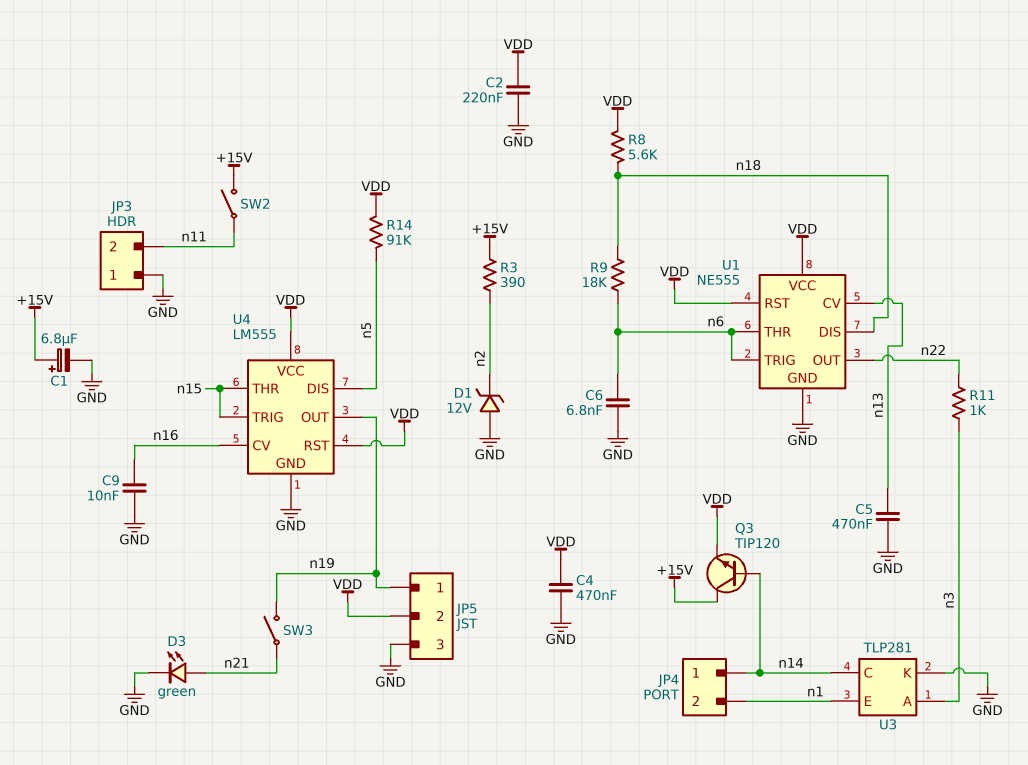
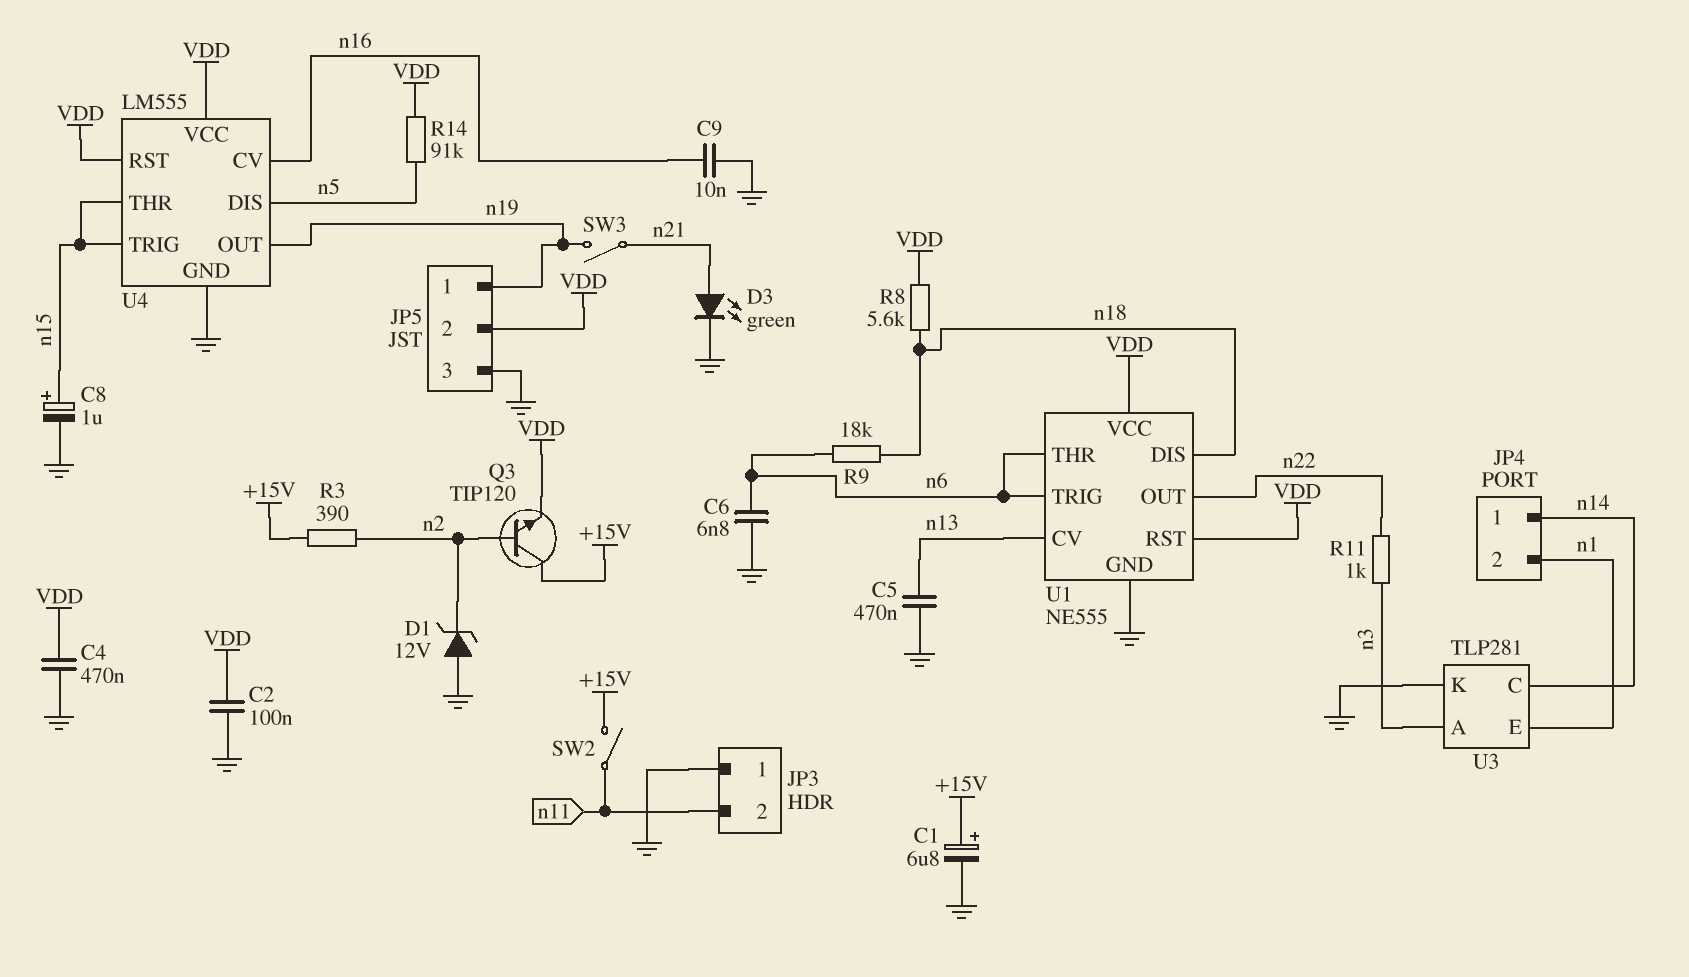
C2: 220nF (GND, VDD) -> 100nF (GND, VDD)
C8: none -> 1uF (plus n15, minus GND)
Q3: NPN TIP120 (B n14, C +15V, E VDD) -> NPN TIP120 (B n2, C +15V, E VDD)

